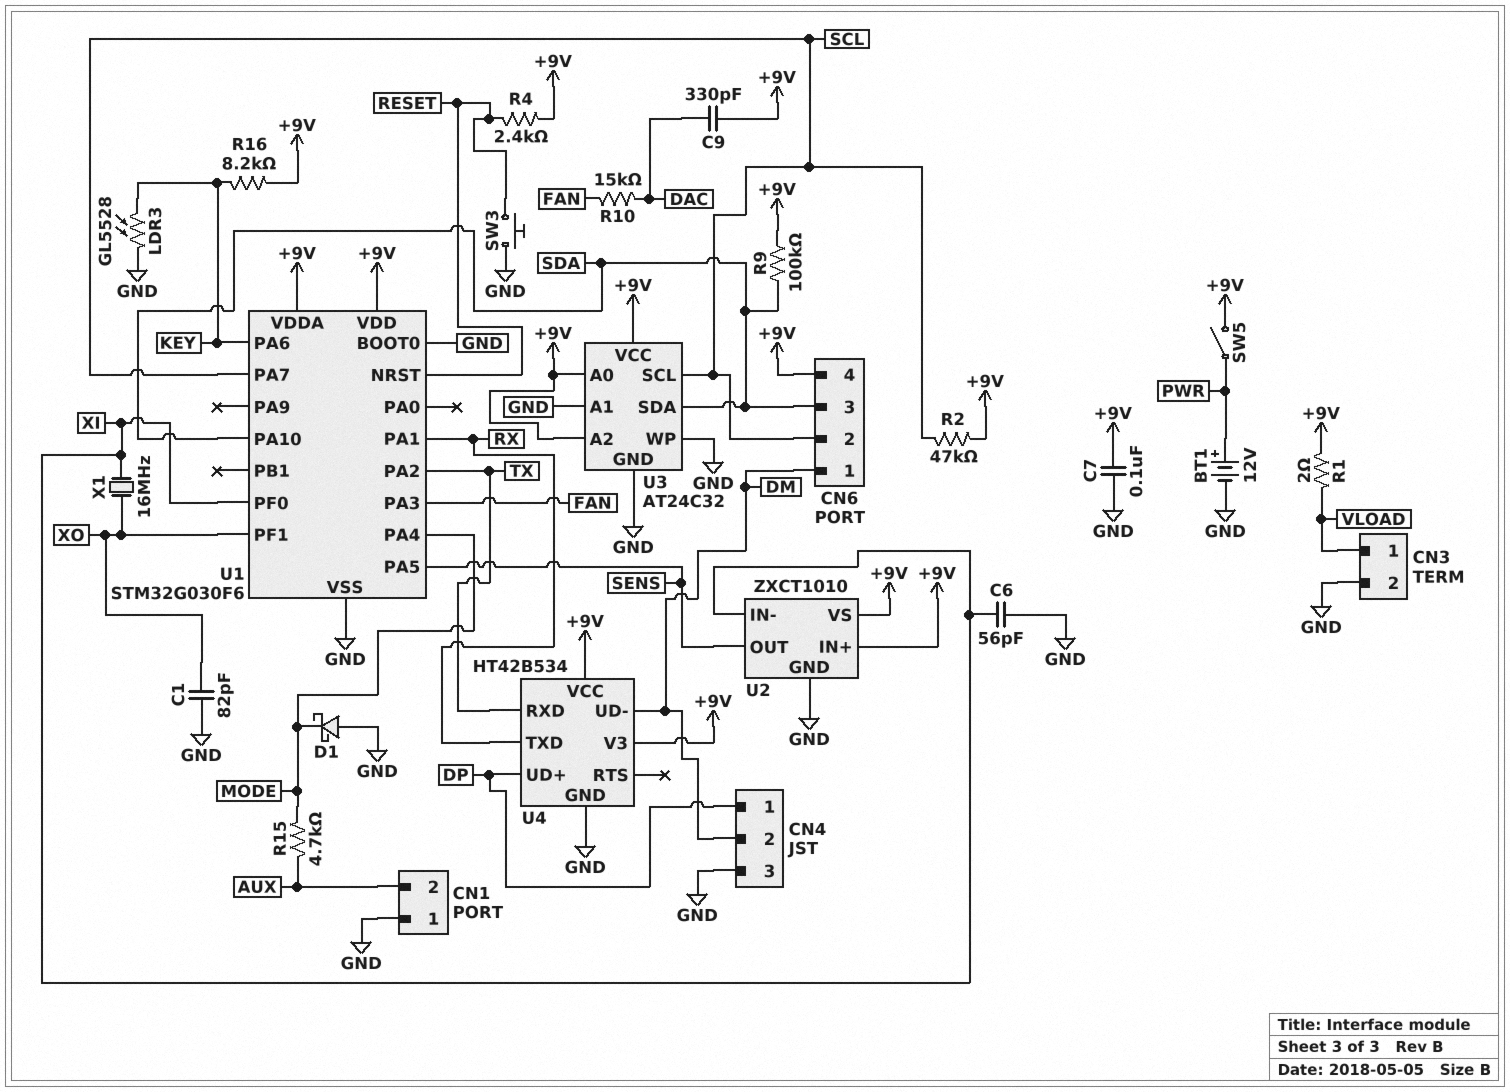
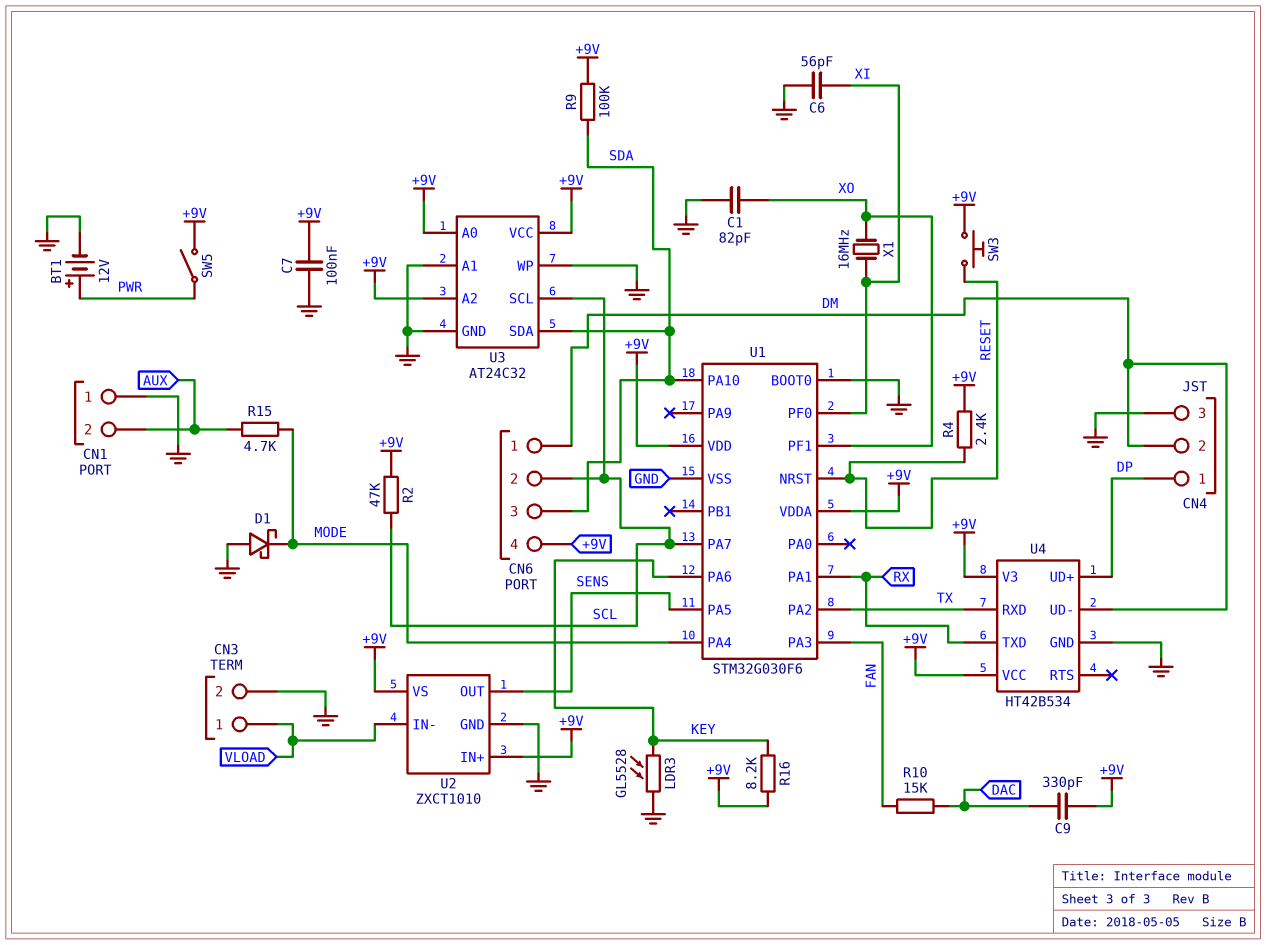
R1: 2 (+9V, VLOAD) -> none
SW3: button (GND, RESET) -> button (+9V, RESET)
U2 pin IN-: XI -> VLOAD

